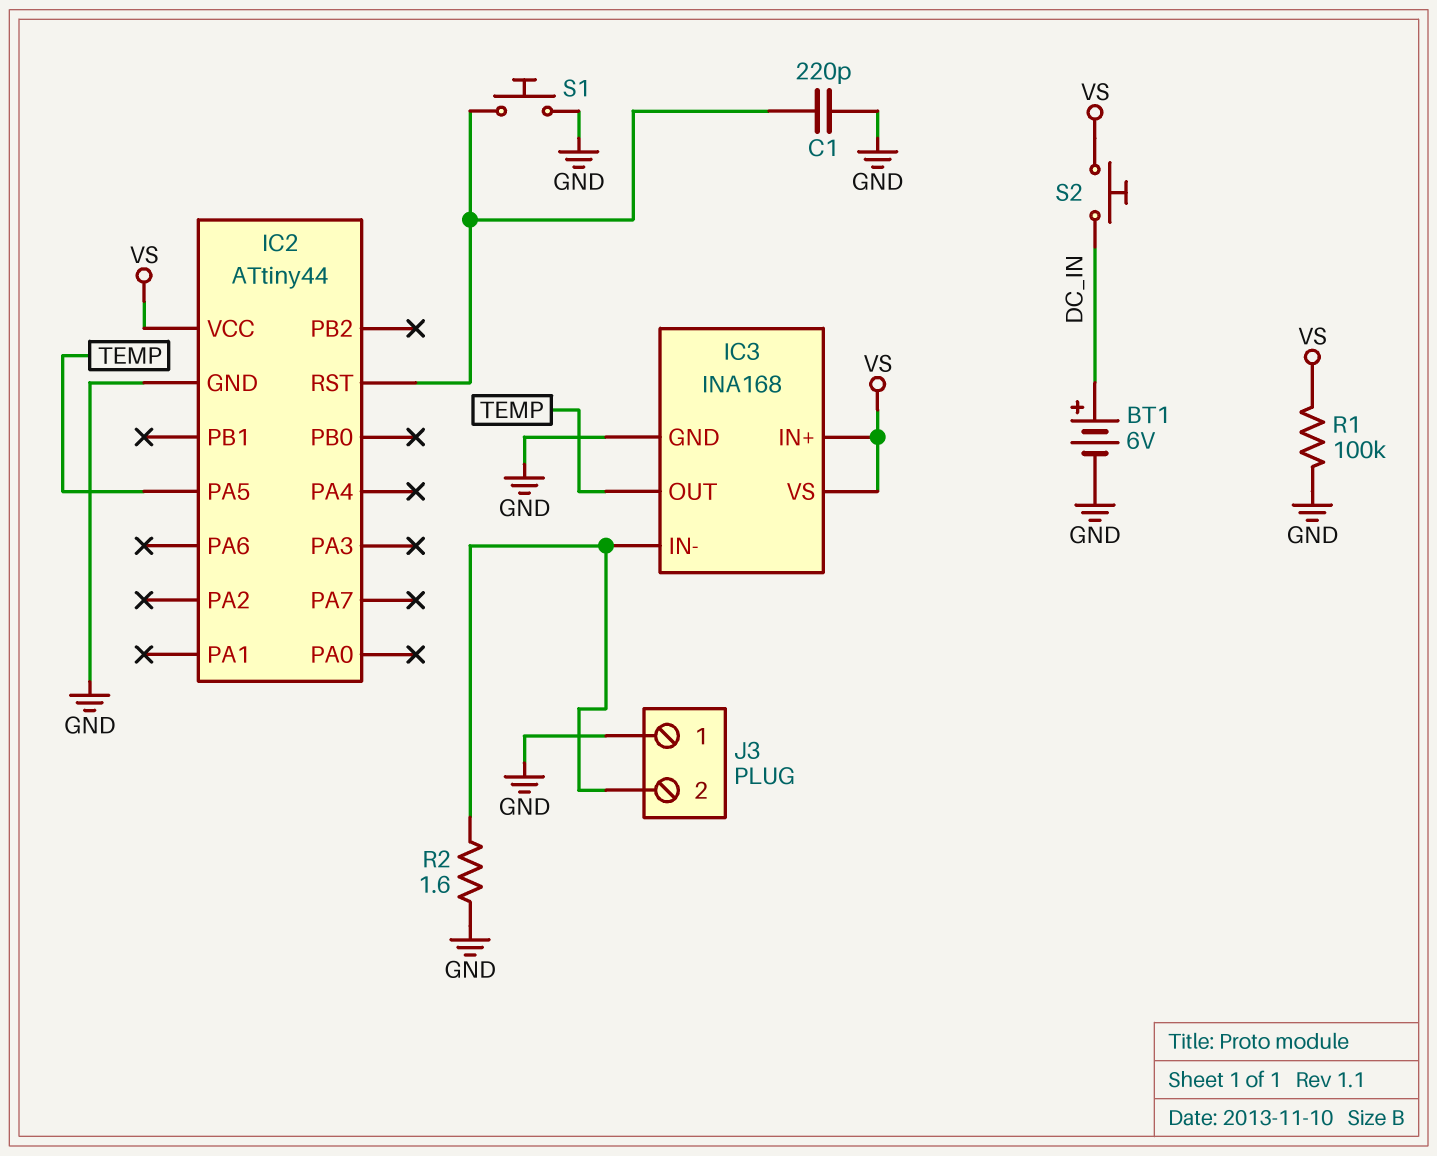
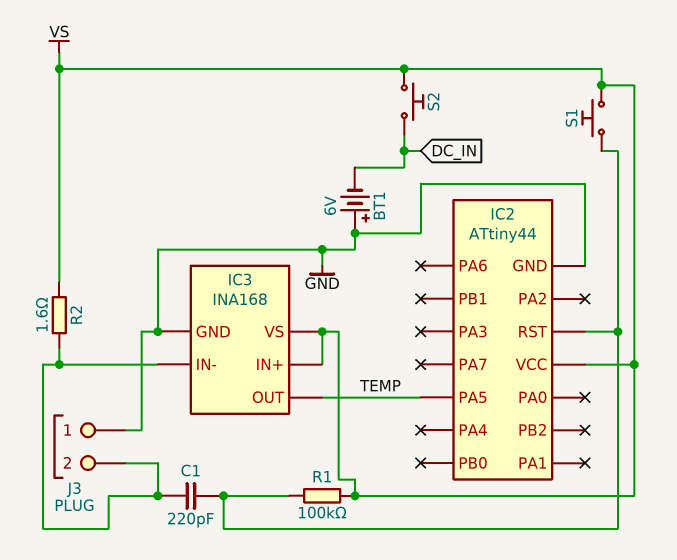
BT1: 6V (plus DC_IN, minus GND) -> 6V (plus GND, minus DC_IN)
C1: 220pF (GND, IC2/RST) -> 220pF (IC2/RST, IC3/IN-)
R1: 100k (GND, VS) -> 100k (IC2/RST, VS)
R2: 1.6 (GND, IC3/IN-) -> 1.6 (IC3/IN-, VS)
S1: button (GND, IC2/RST) -> button (IC2/RST, VS)

